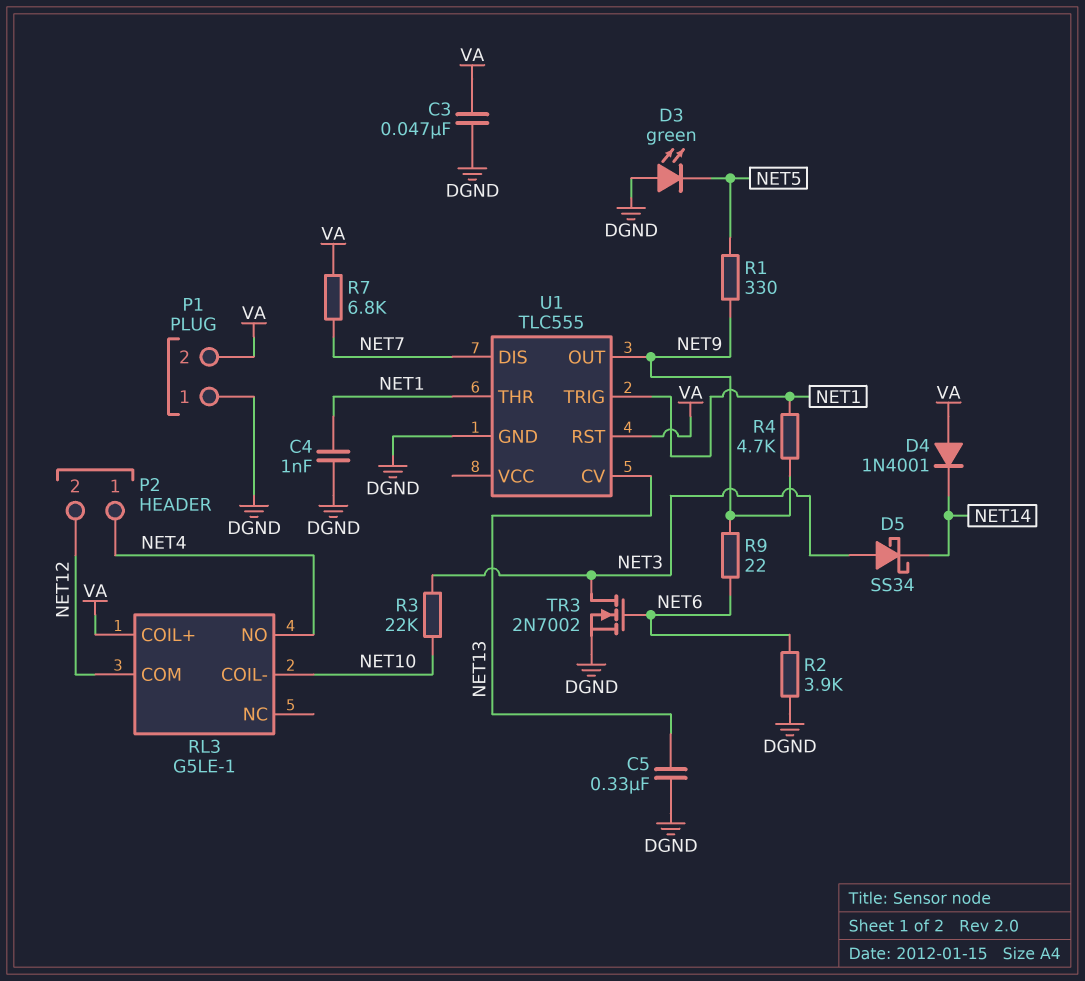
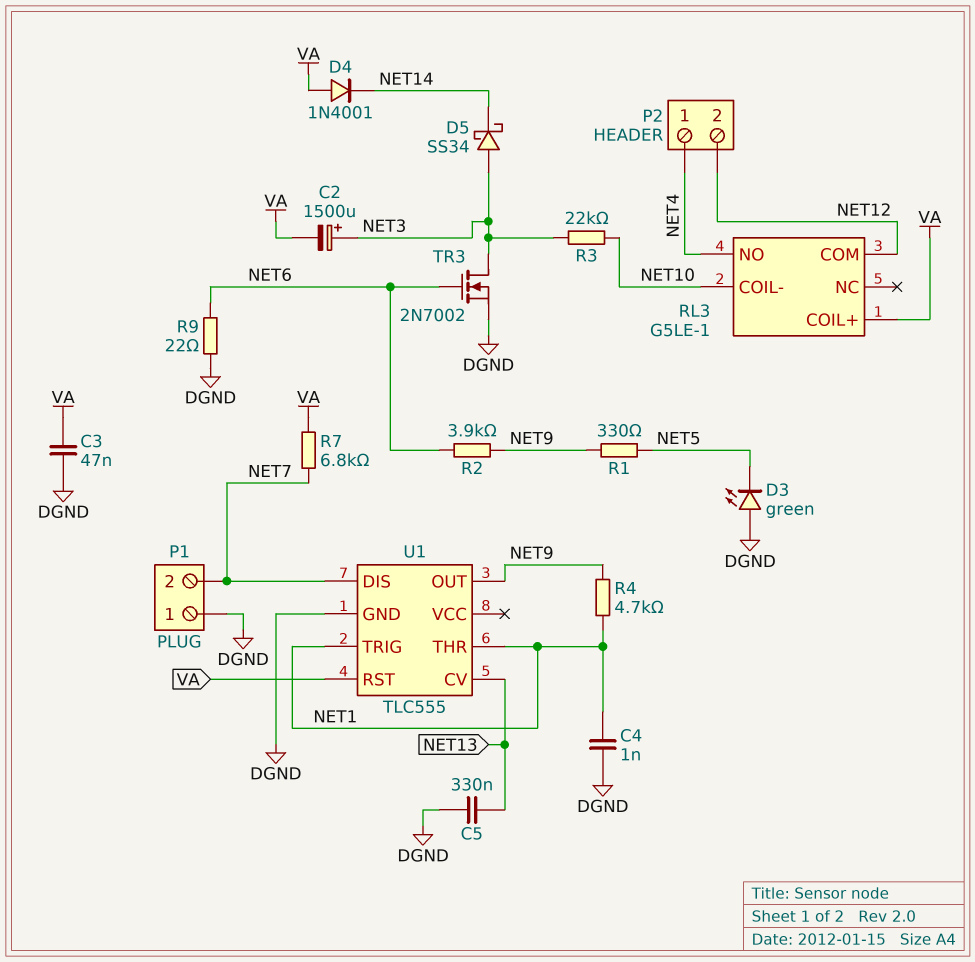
C2: none -> 1500uF (plus NET3, minus VA)
P1 pin 2: VA -> NET7
R2: 3.9k (DGND, NET6) -> 3.9k (NET6, NET9)
R9: 22 (NET6, NET9) -> 22 (DGND, NET6)

